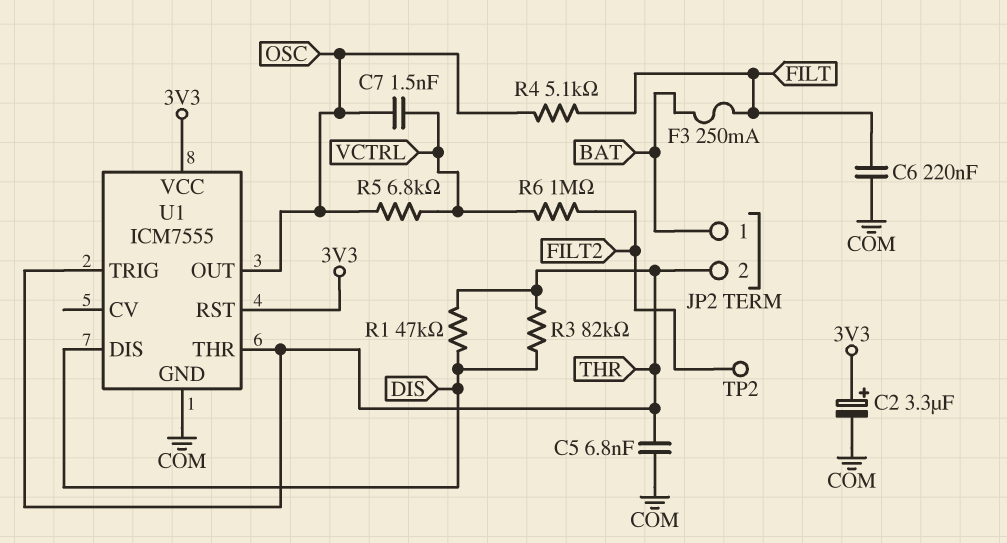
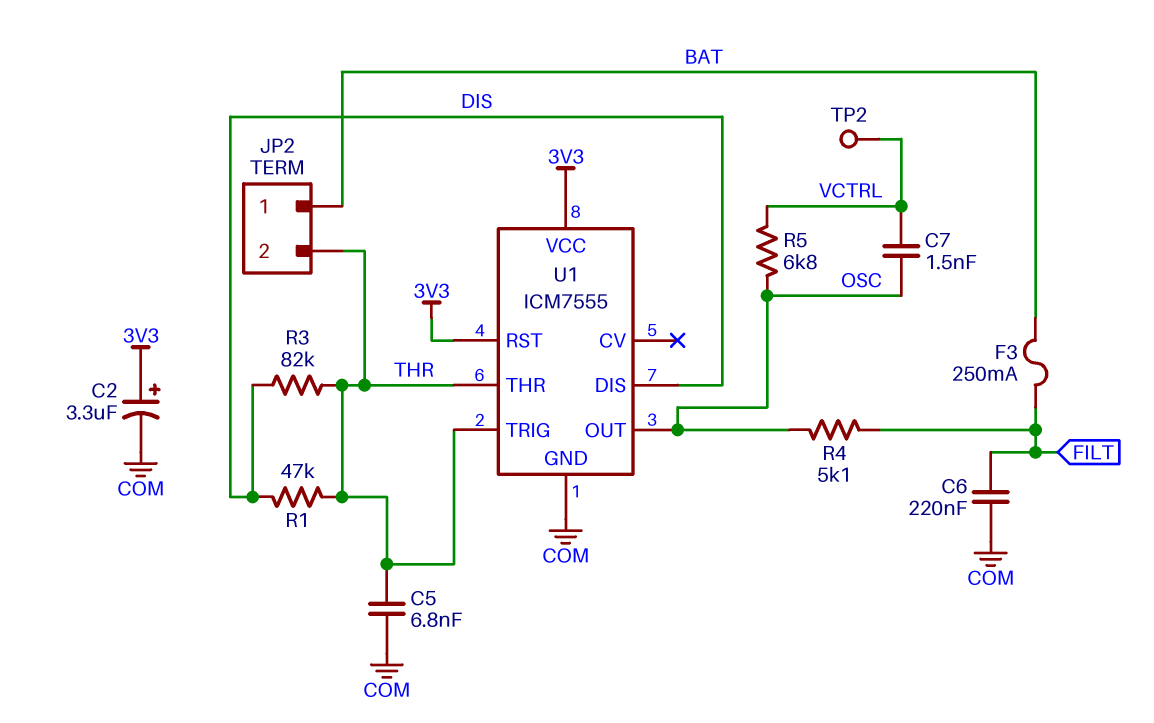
R6: 1M (FILT2, VCTRL) -> none
TP2: test point (FILT2) -> test point (VCTRL)

